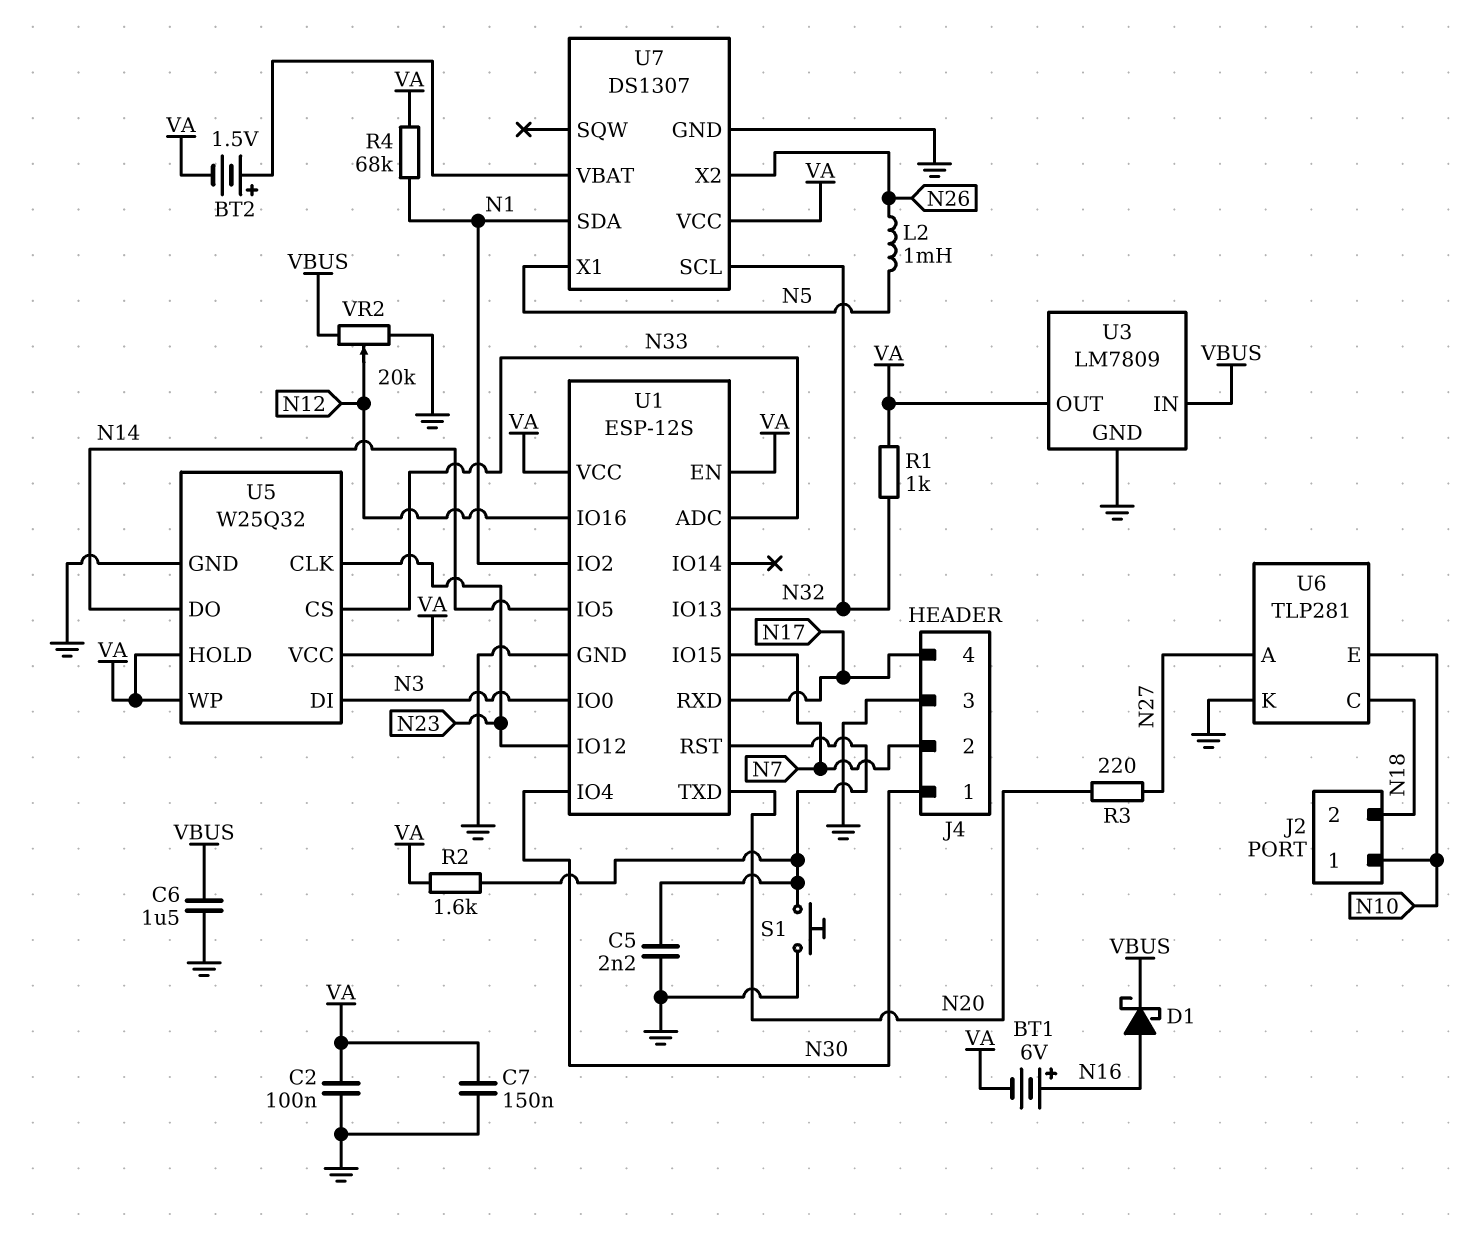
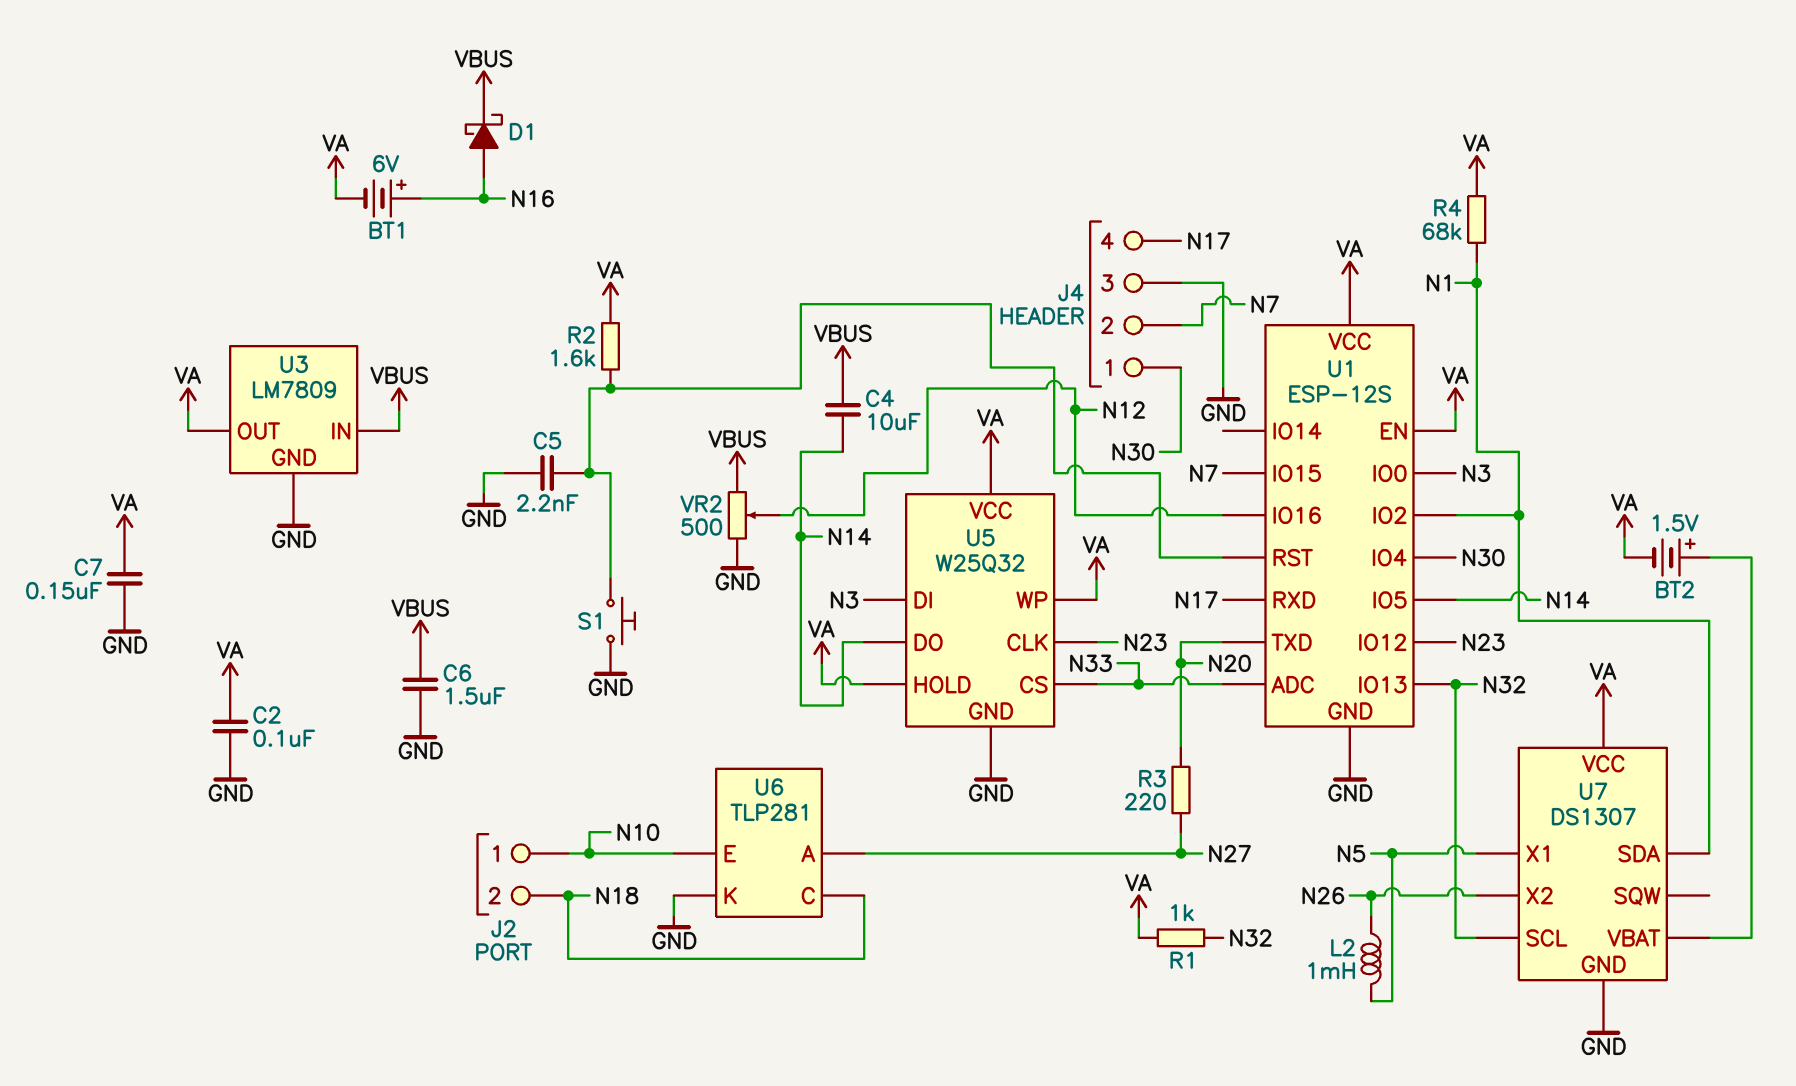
C4: none -> 10uF (N14, VBUS)
VR2: 20k (GND, VBUS, wiper N12) -> 500 (GND, VBUS, wiper N12)

